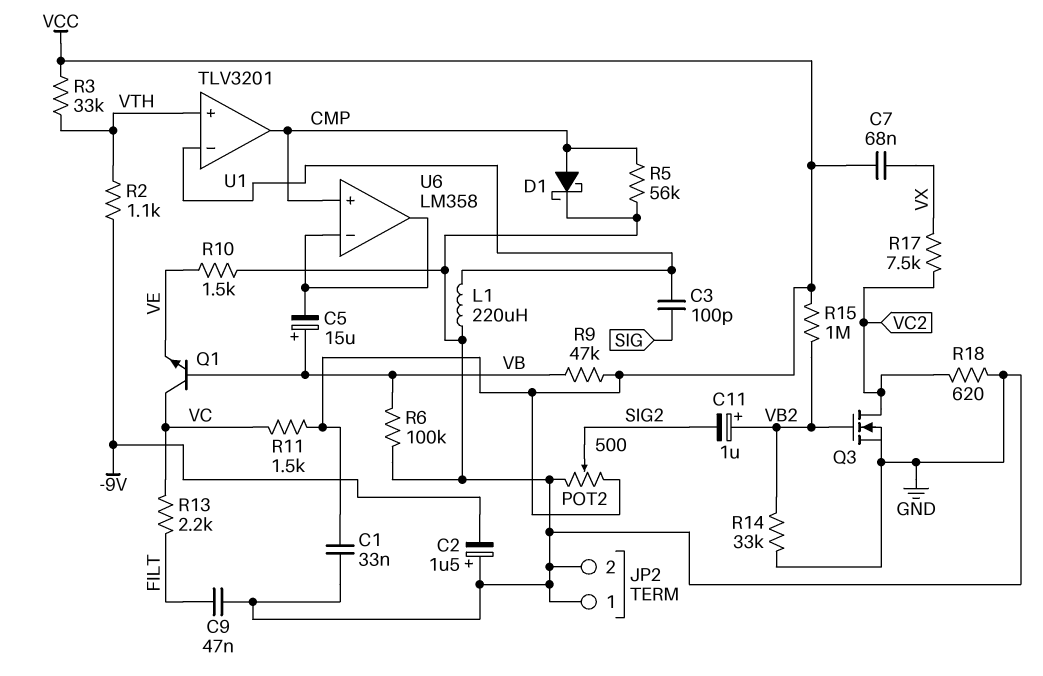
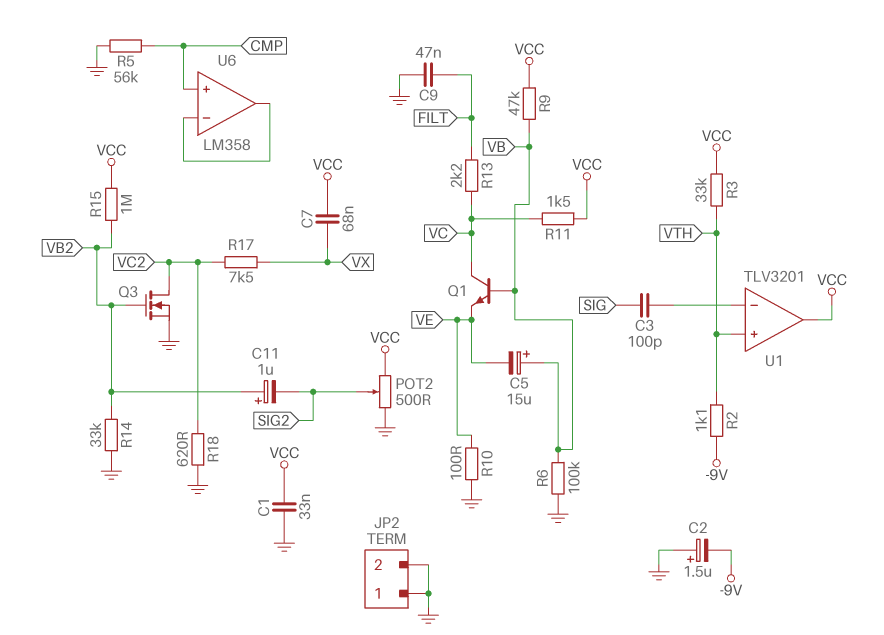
C5: 15uF (plus VB, minus U6/in-) -> 15uF (plus VB, minus VE)
D1: schottky (A CMP, K GND) -> none
L1: 220uH (GND, U1/in-) -> none
R10: 1.5k (GND, VE) -> 100 (GND, VE)
U1 pin out: CMP -> VCC

